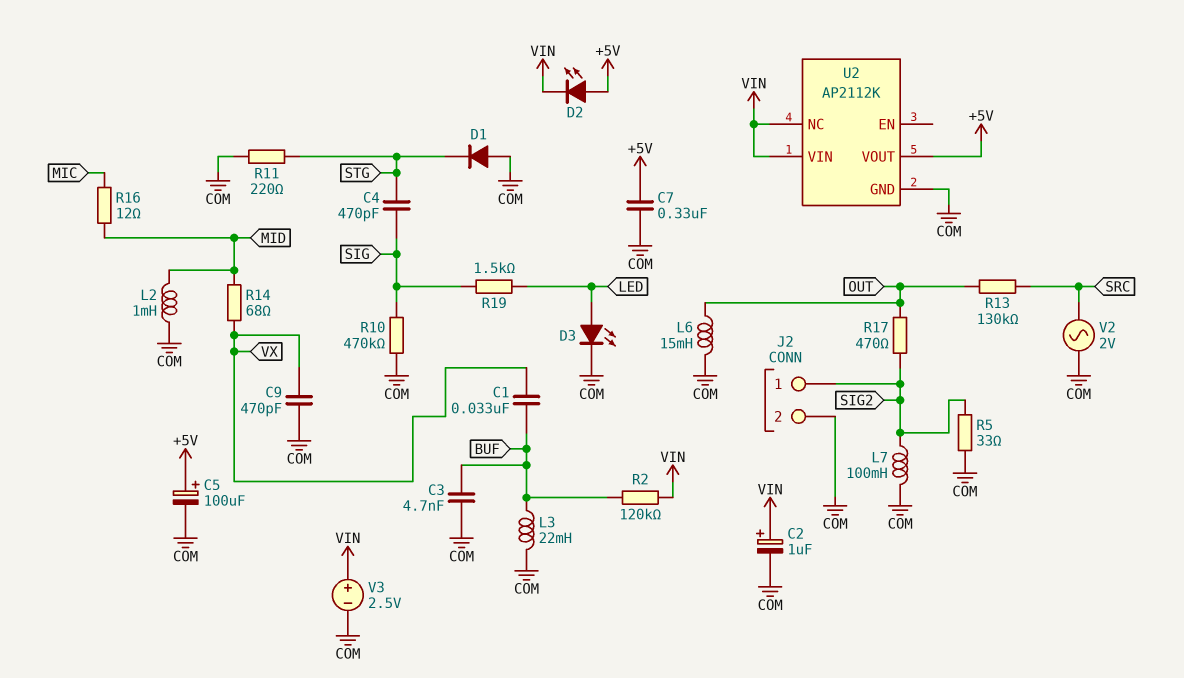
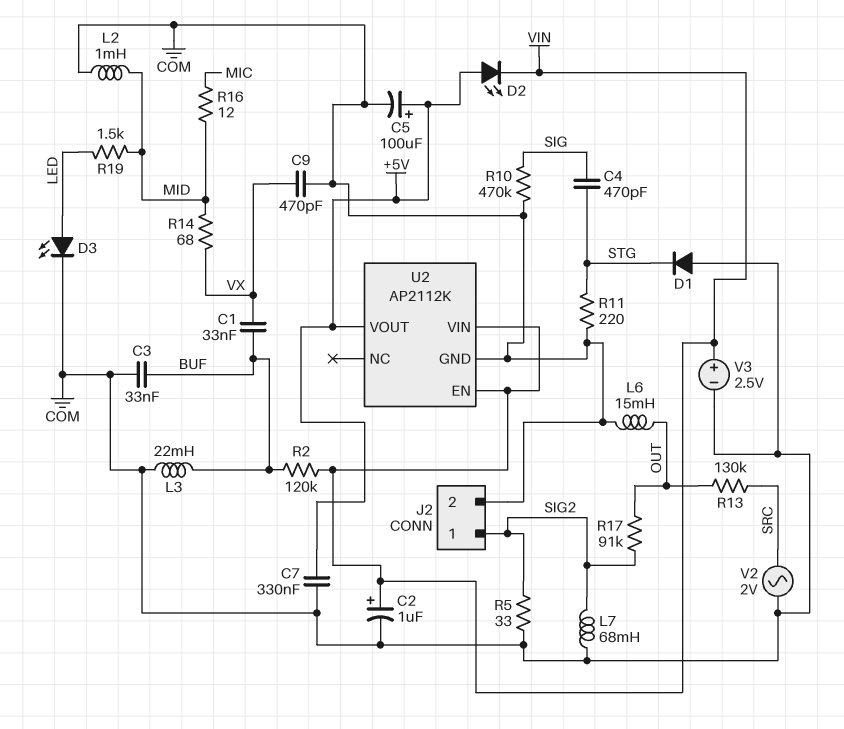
C3: 4.7nF (BUF, COM) -> 33nF (BUF, COM)
L7: 100mH (COM, SIG2) -> 68mH (COM, SIG2)
R17: 470 (OUT, SIG2) -> 91k (OUT, SIG2)
R19: 1.5k (LED, SIG) -> 1.5k (LED, MID)
U2 pin EN: none -> VIN
U2 pin NC: VIN -> none

